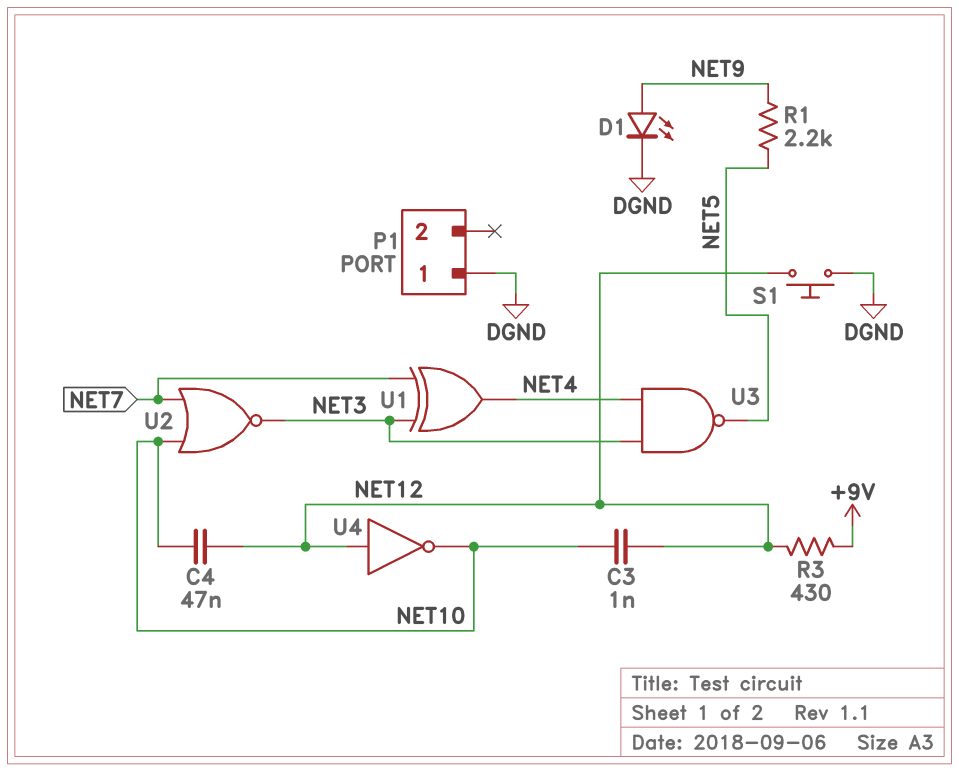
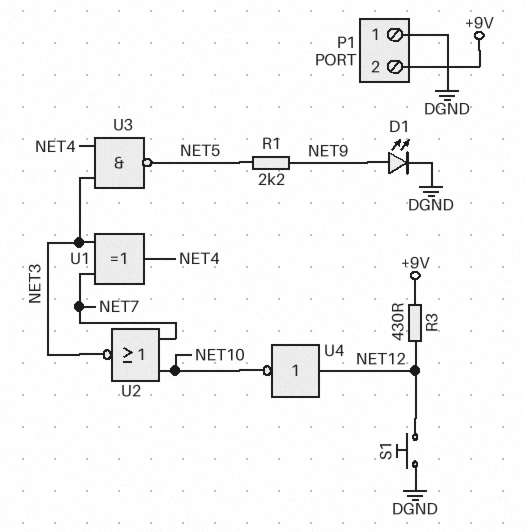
C3: 1nF (NET10, NET12) -> none
C4: 47nF (NET10, NET12) -> none
P1 pin 2: none -> +9V

